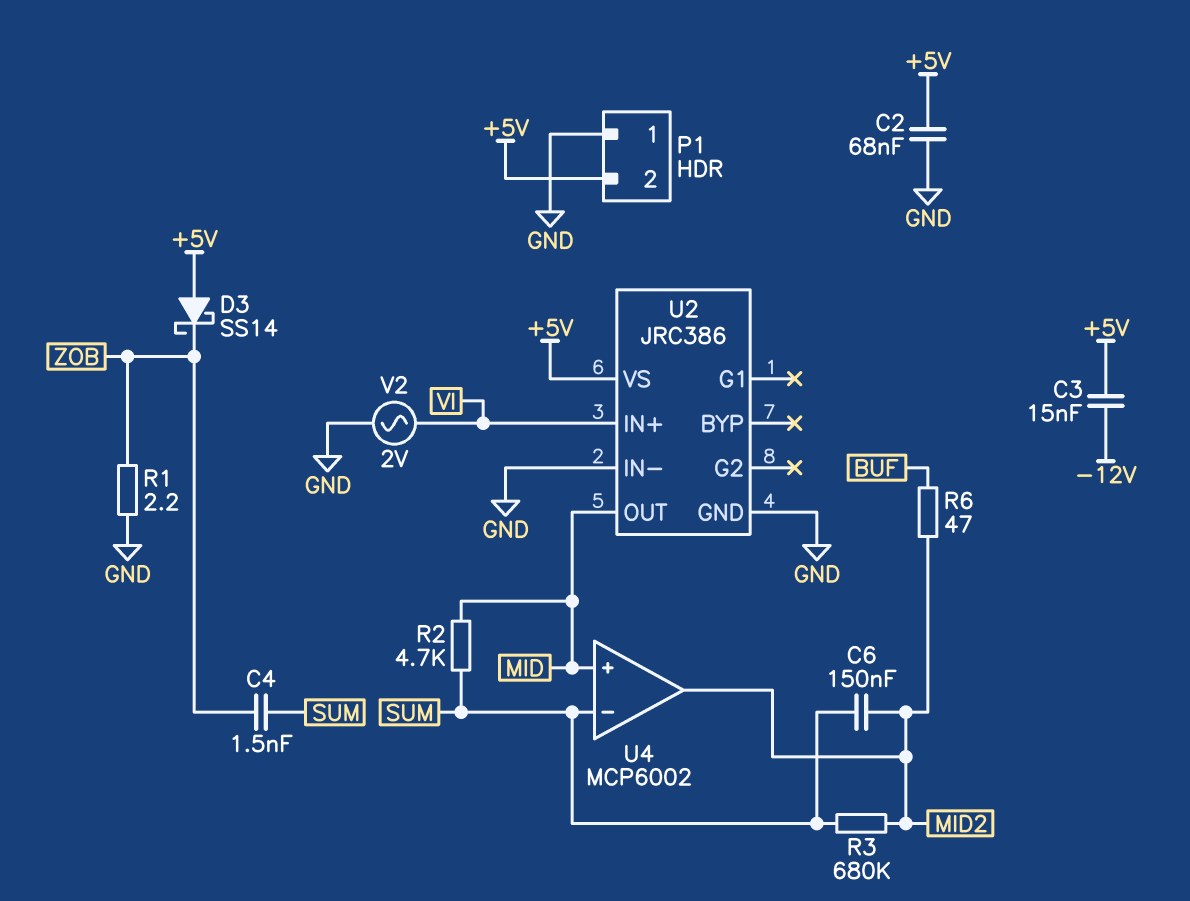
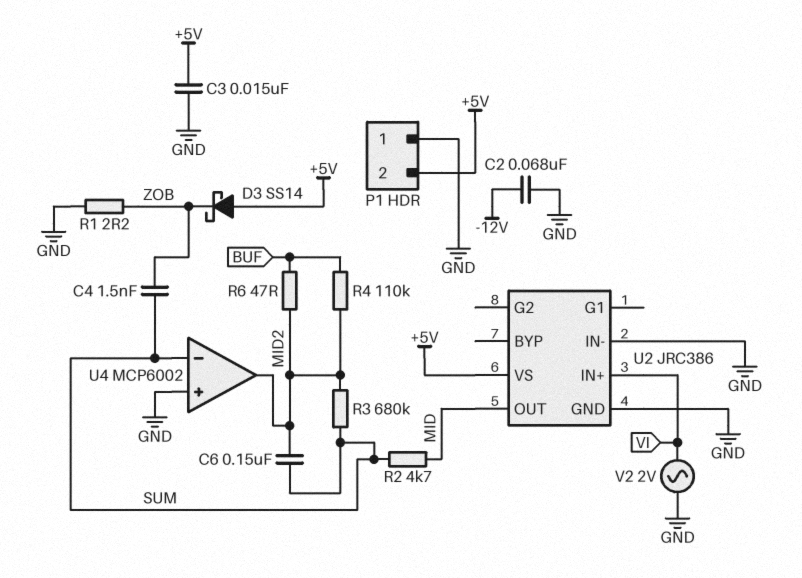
C2: 68nF (+5V, GND) -> 68nF (-12V, GND)
C3: 15nF (+5V, -12V) -> 15nF (+5V, GND)
R4: none -> 110k (BUF, MID2)
U4 pin in+: MID -> GND

